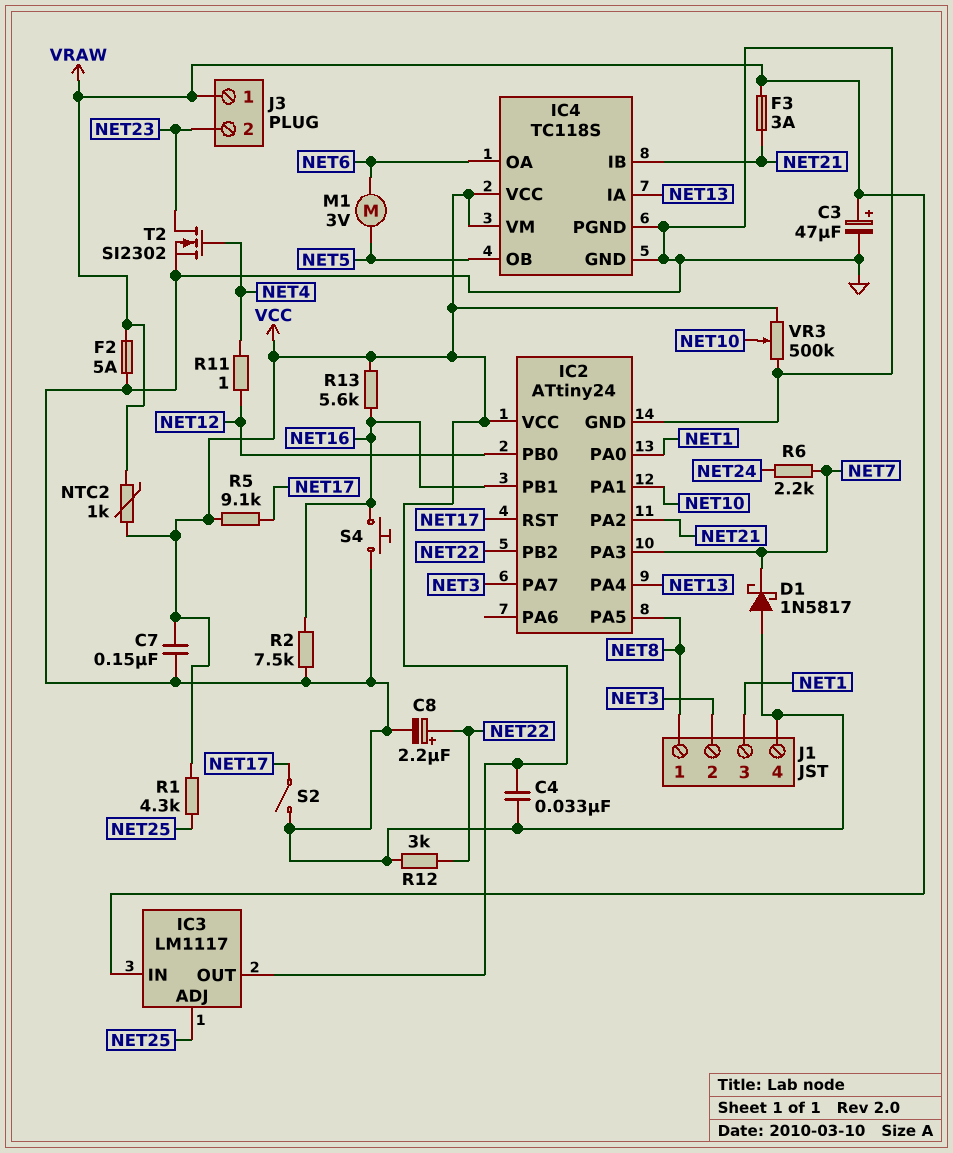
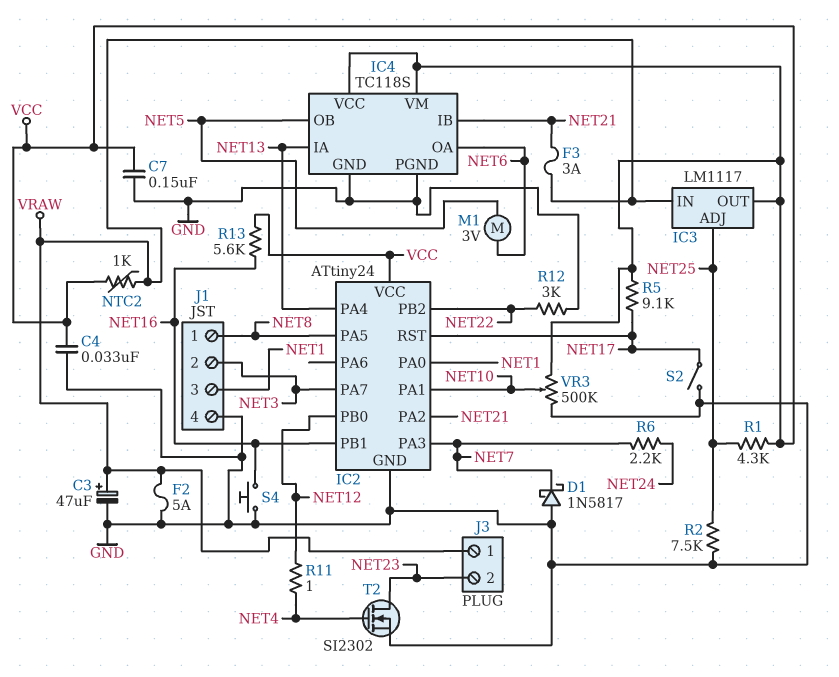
C8: 2.2uF (plus NET22, minus GND) -> none
R2: 7.5k (GND, NET16) -> 7.5k (GND, NET25)

